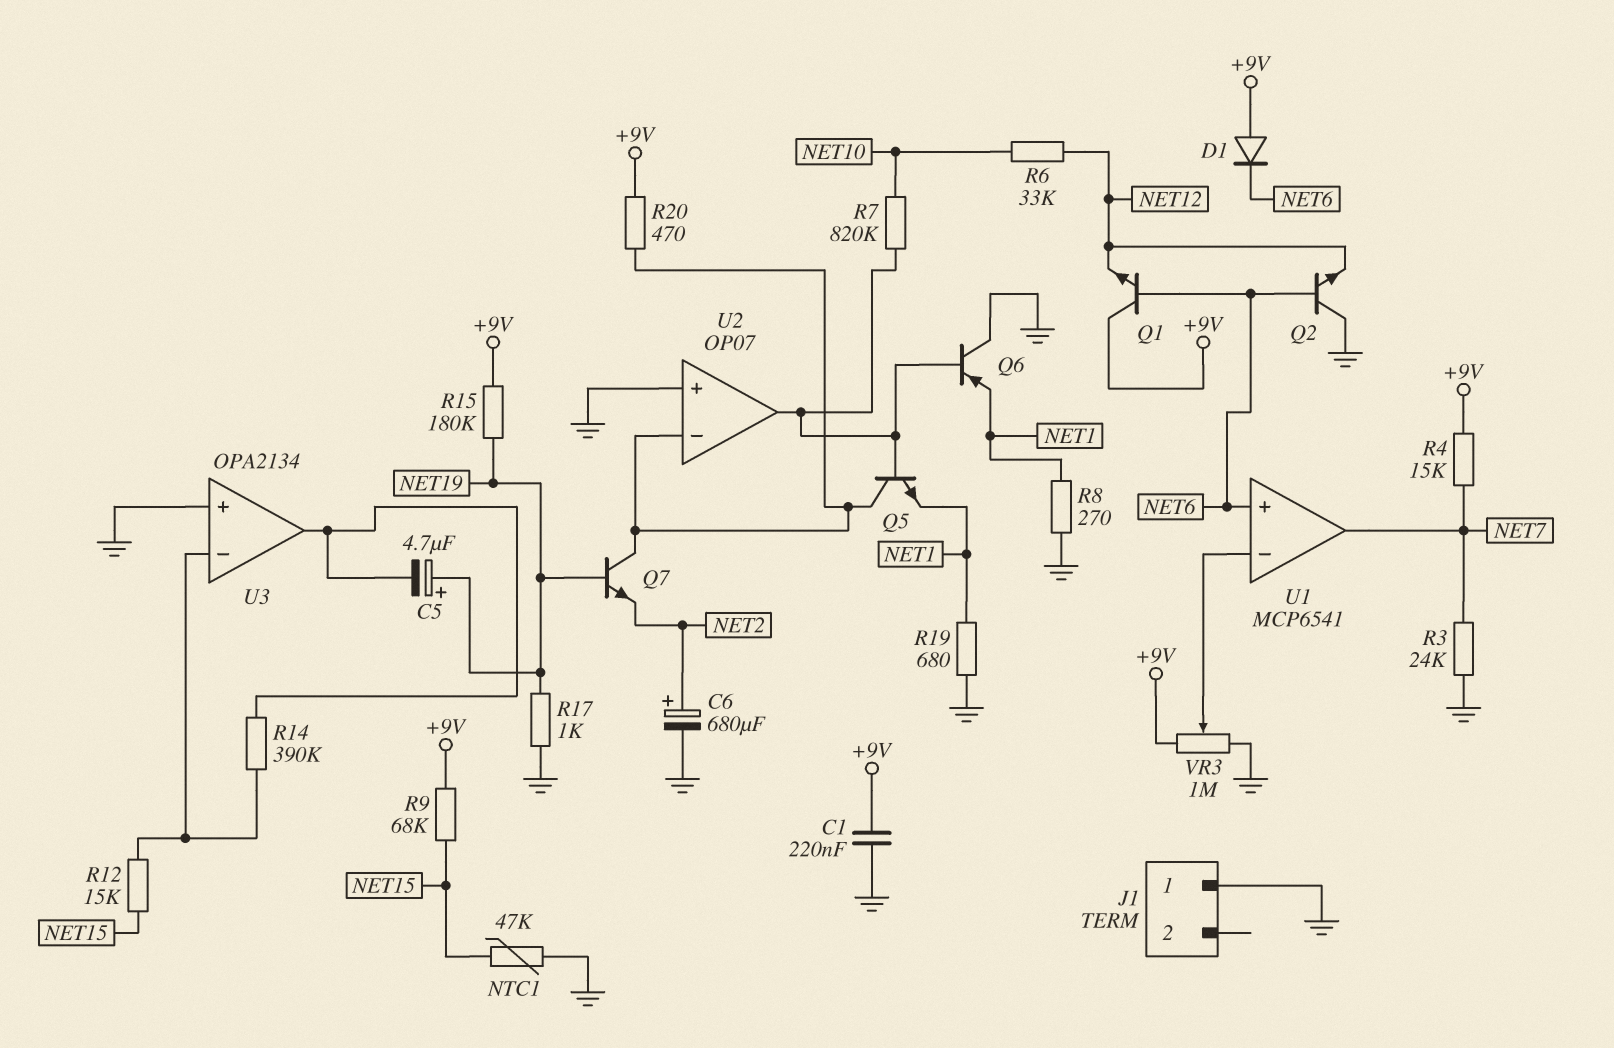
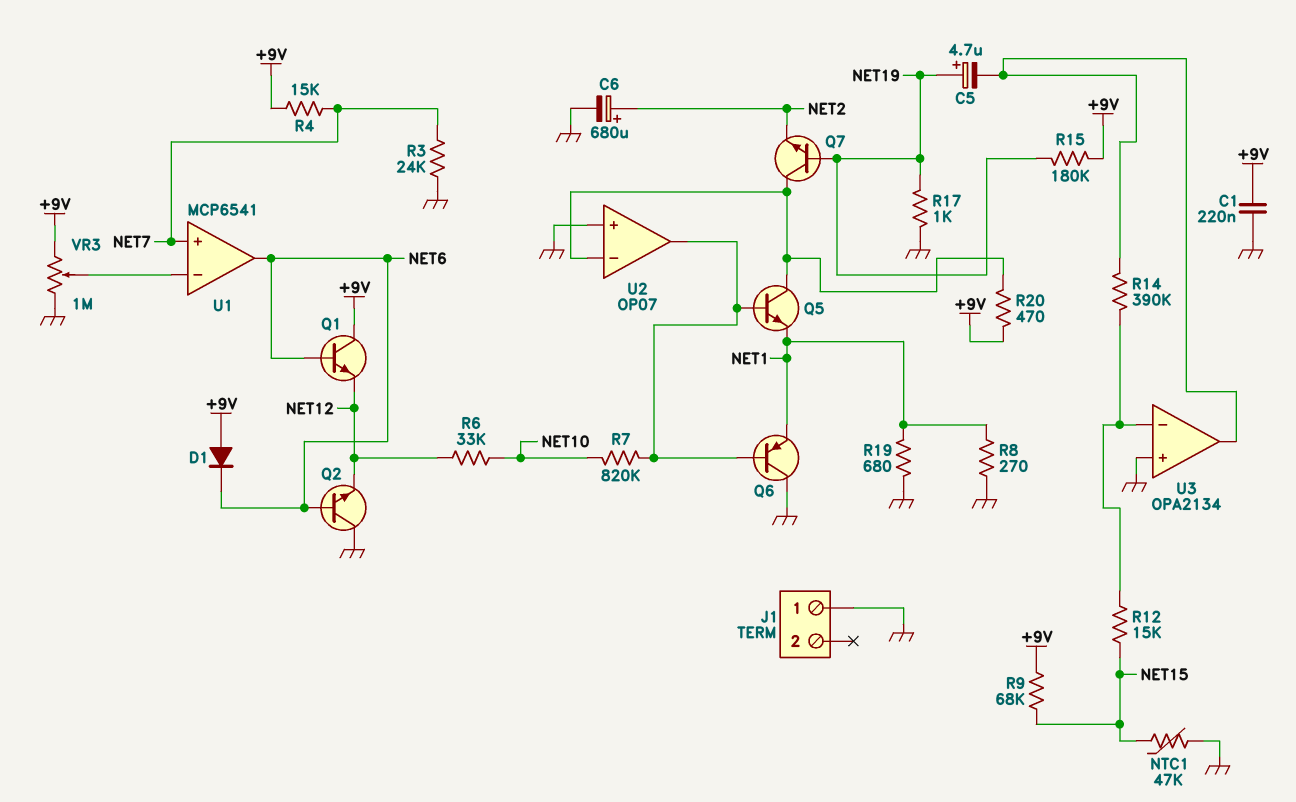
U1 pin in+: NET6 -> NET7
U1 pin out: NET7 -> NET6

